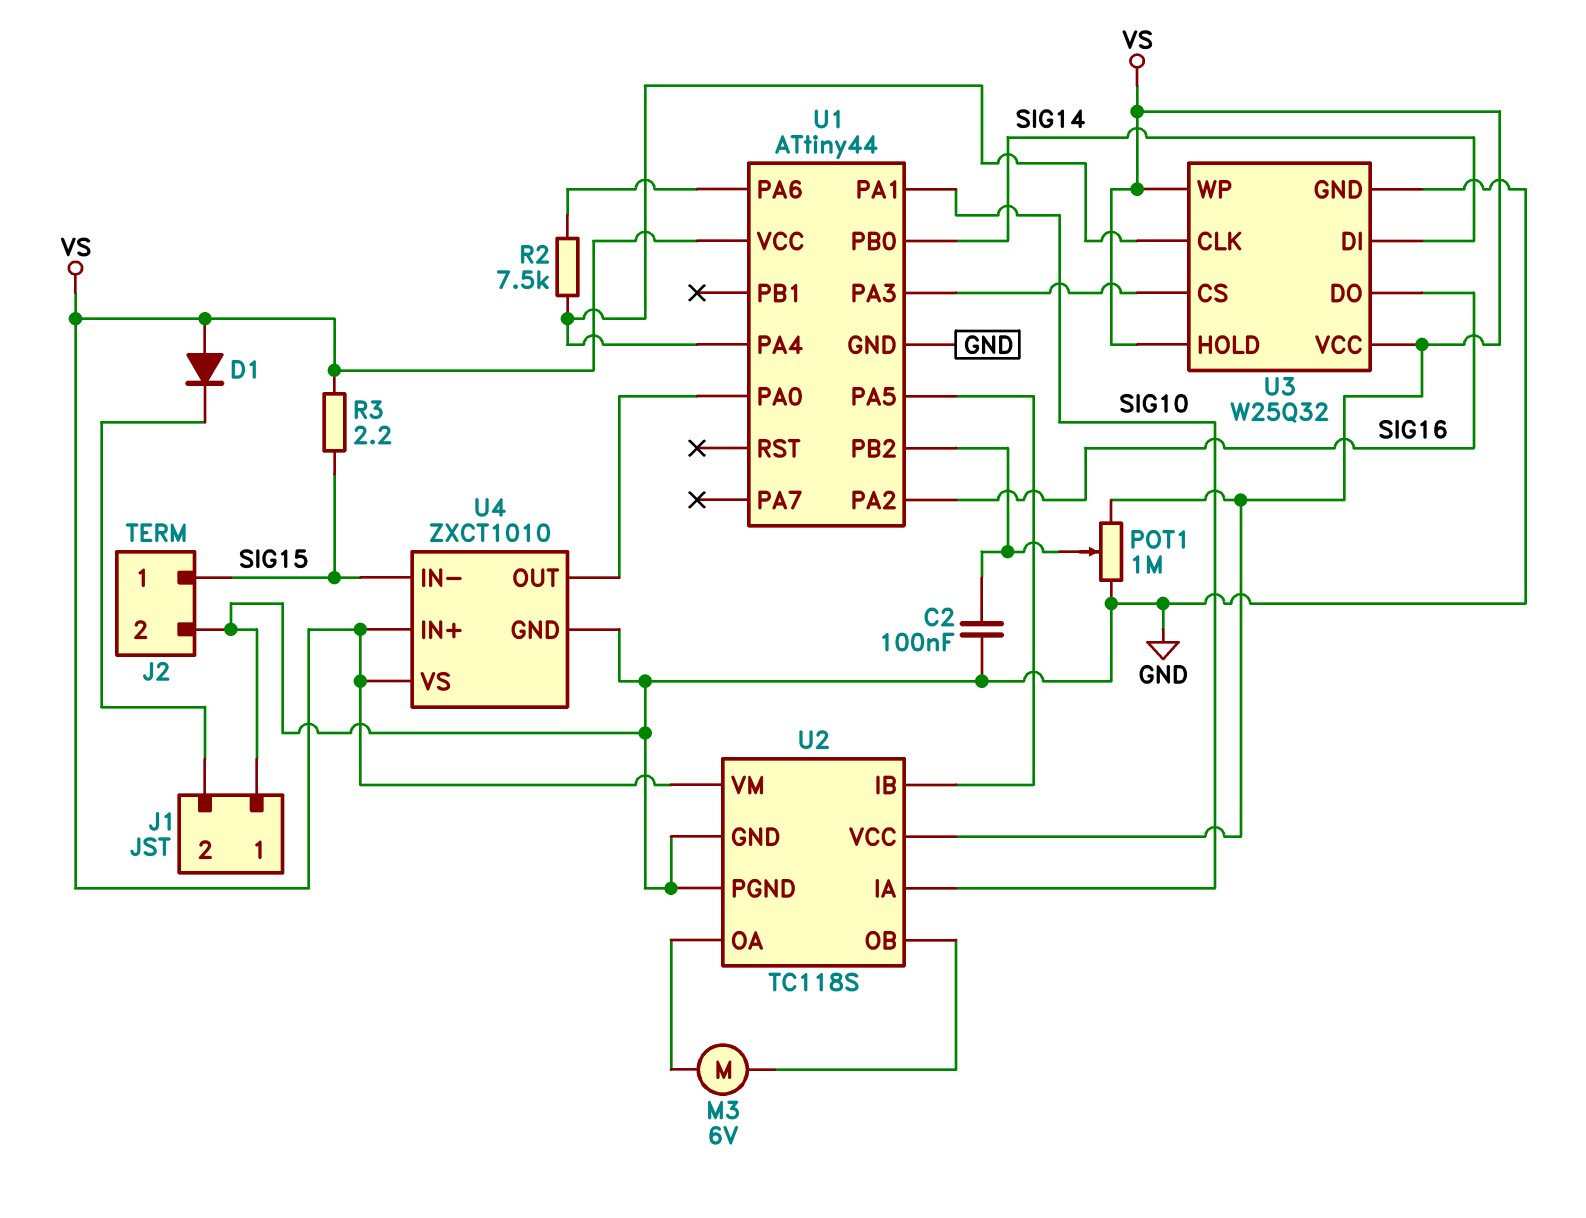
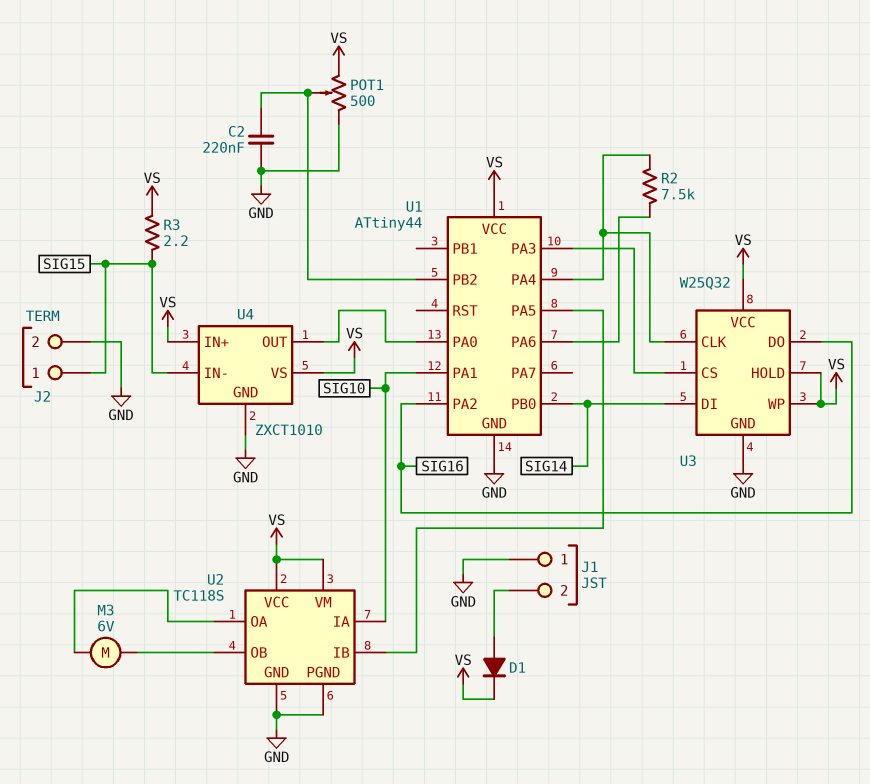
C2: 100nF (GND, U1/PB2) -> 220nF (GND, U1/PB2)
D1: diode (A VS, K J1/2) -> diode (A J1/2, K VS)
POT1: 1M (GND, VS, wiper U1/PB2) -> 500 (GND, VS, wiper U1/PB2)

